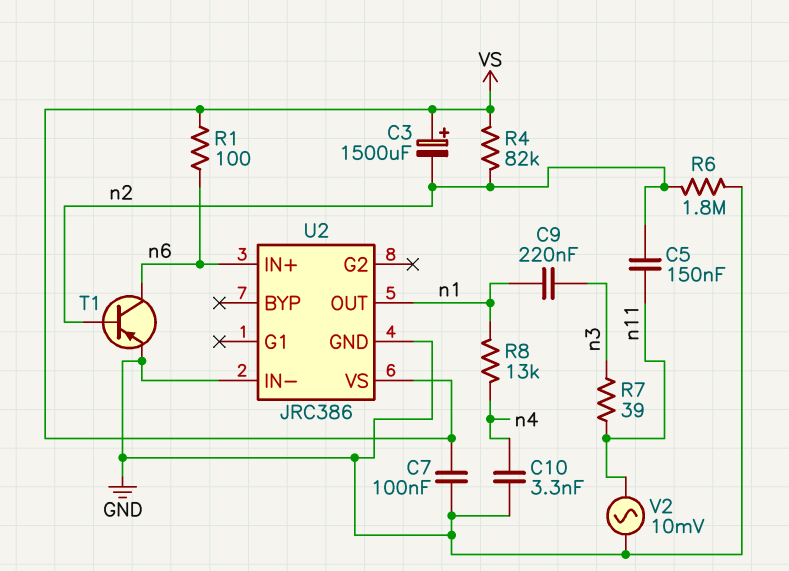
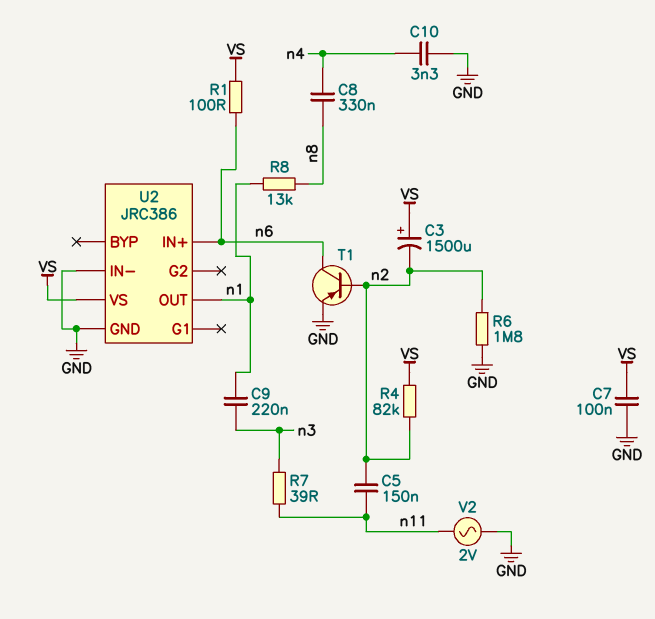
C8: none -> 330nF (n4, n8)
R8: 13k (n1, n4) -> 13k (n1, n8)
V2: AC 10mV (GND, n11) -> AC 2V (GND, n11)

